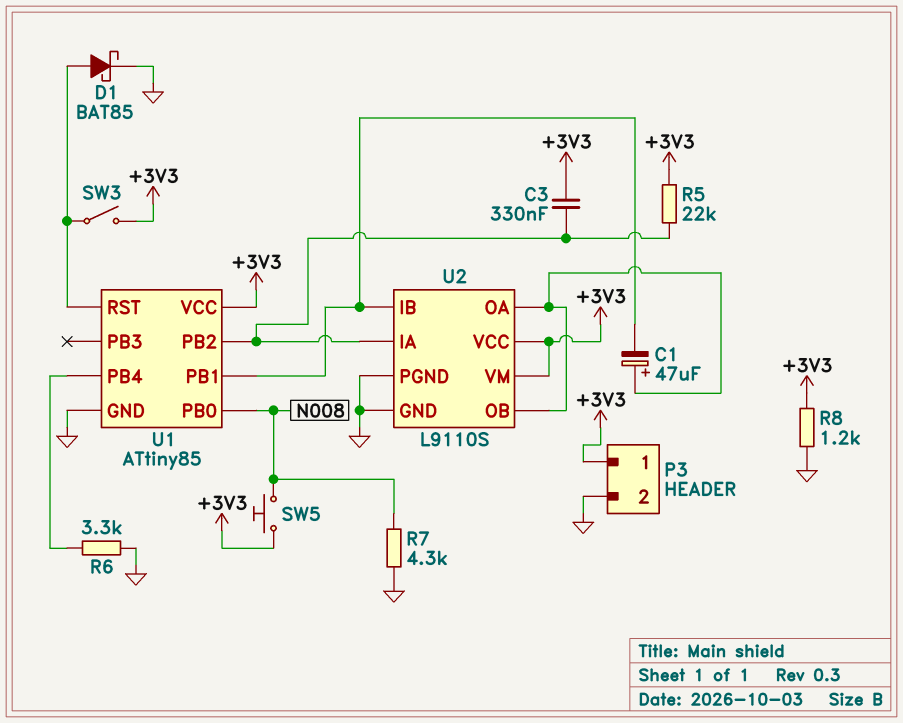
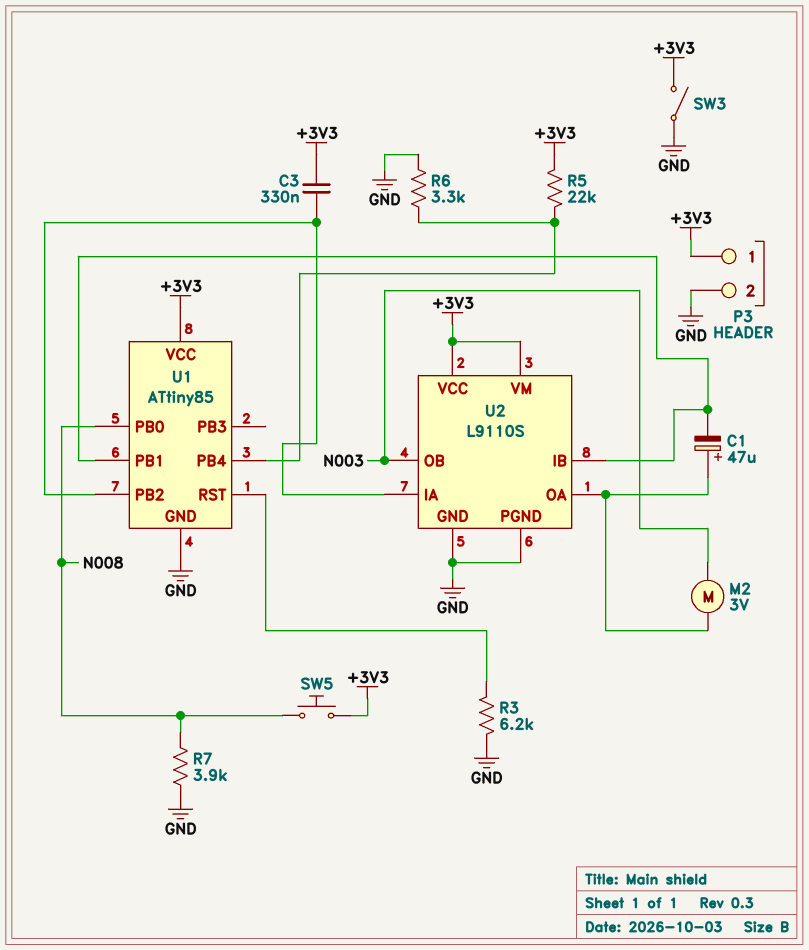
D1: schottky BAT85 (A U1/RST, K GND) -> none
M2: none -> motor 3V (N003, U2/OA)
R3: none -> 6.2k (GND, U1/RST)
R5: 22k (+3V3, U1/PB2) -> 22k (+3V3, U1/PB4)
R7: 4.3k (GND, N008) -> 3.9k (GND, N008)
R8: 1.2k (+3V3, GND) -> none
SW3: switch (+3V3, U1/RST) -> switch (+3V3, GND)
U2 pin OB: U2/OA -> N003

